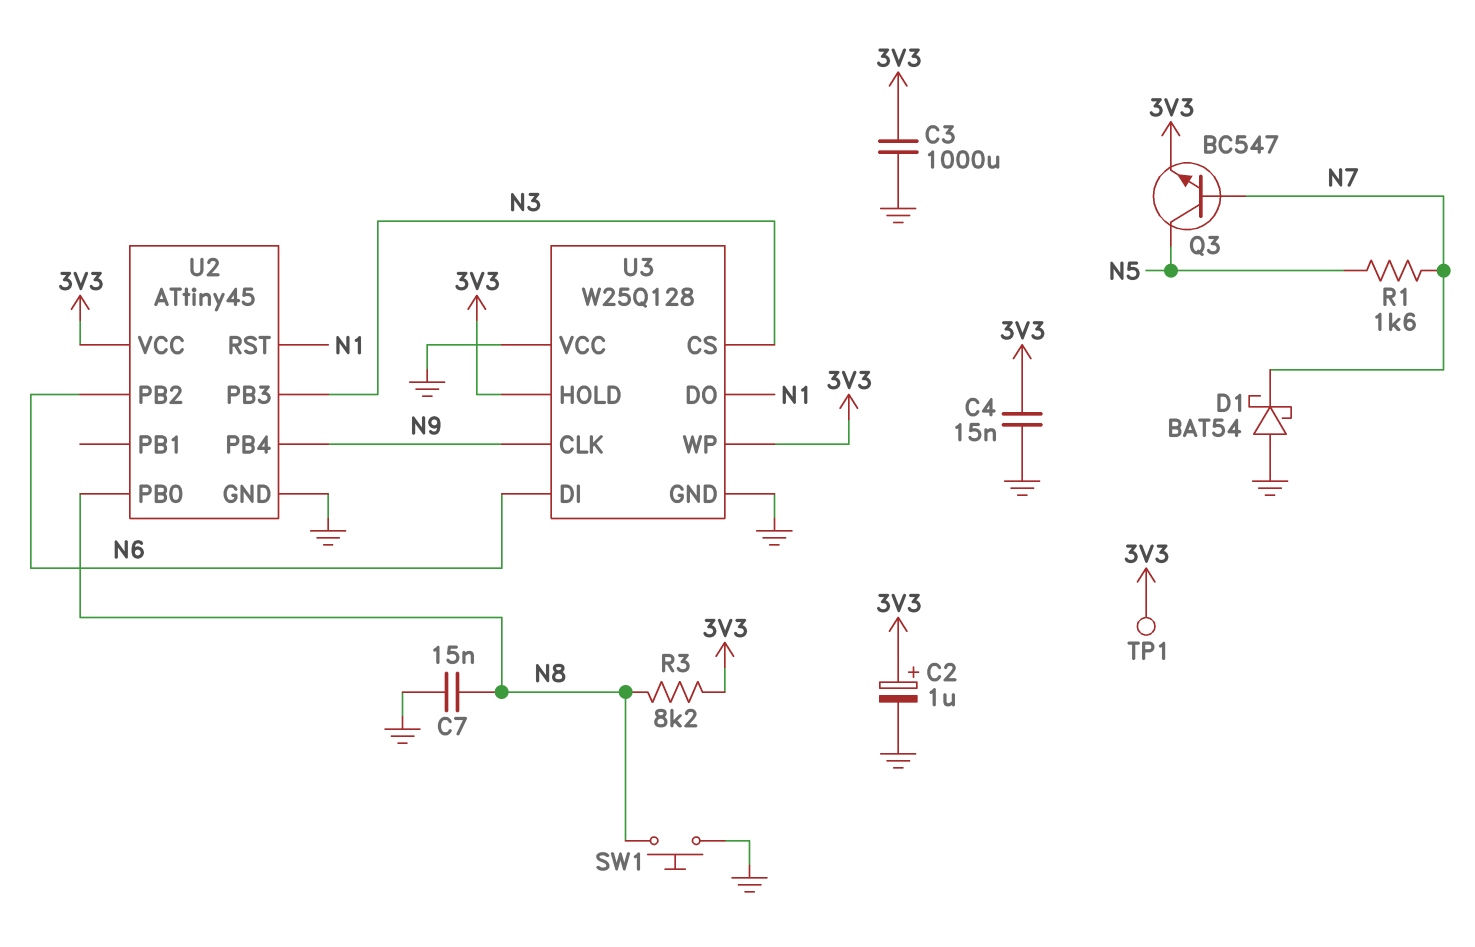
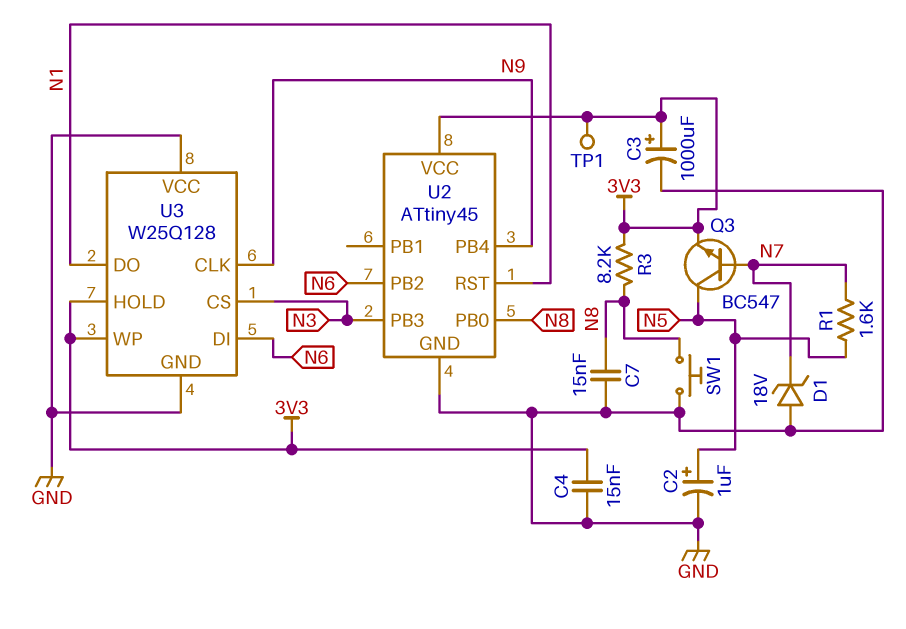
C2: 1uF (plus 3V3, minus GND) -> 1uF (plus N5, minus GND)
C3: 1000uF (3V3, GND) -> 1000uF (plus 3V3, minus GND)
D1: schottky BAT54 (A GND, K N7) -> zener 18V (A GND, K N7)

